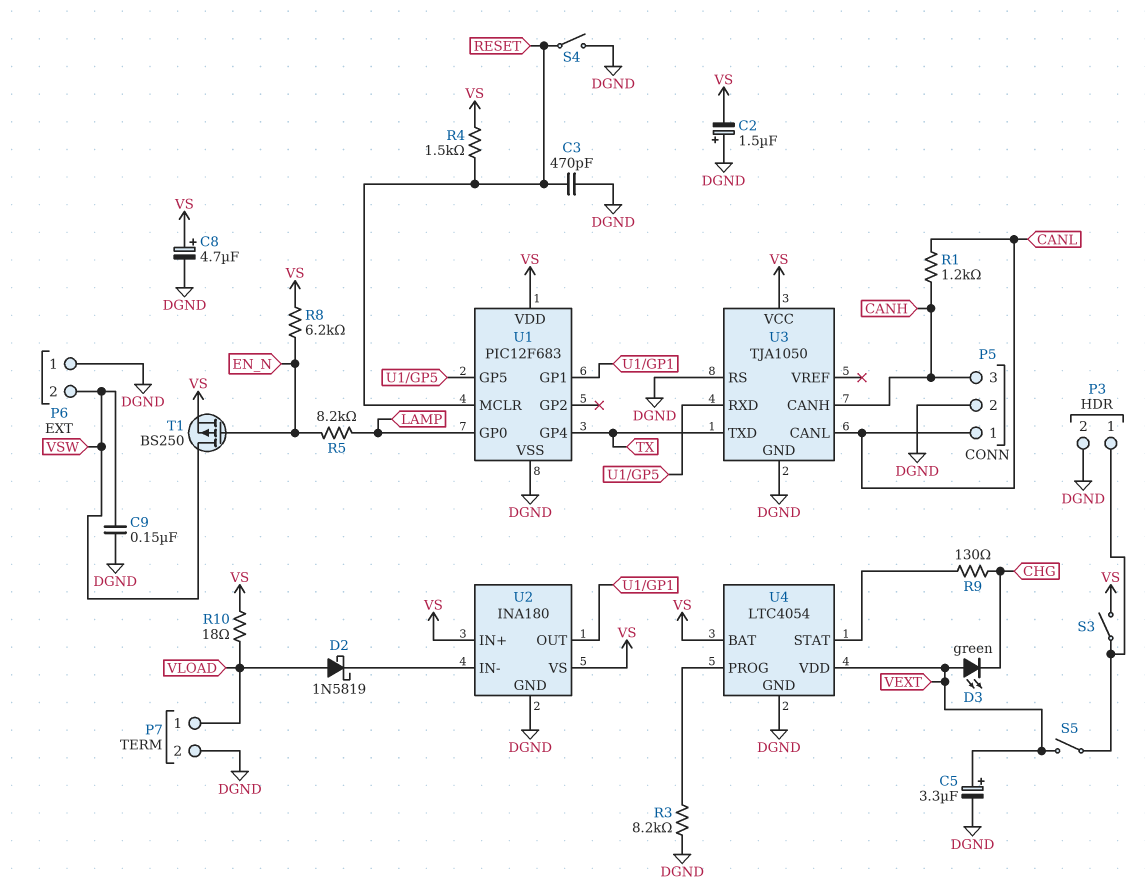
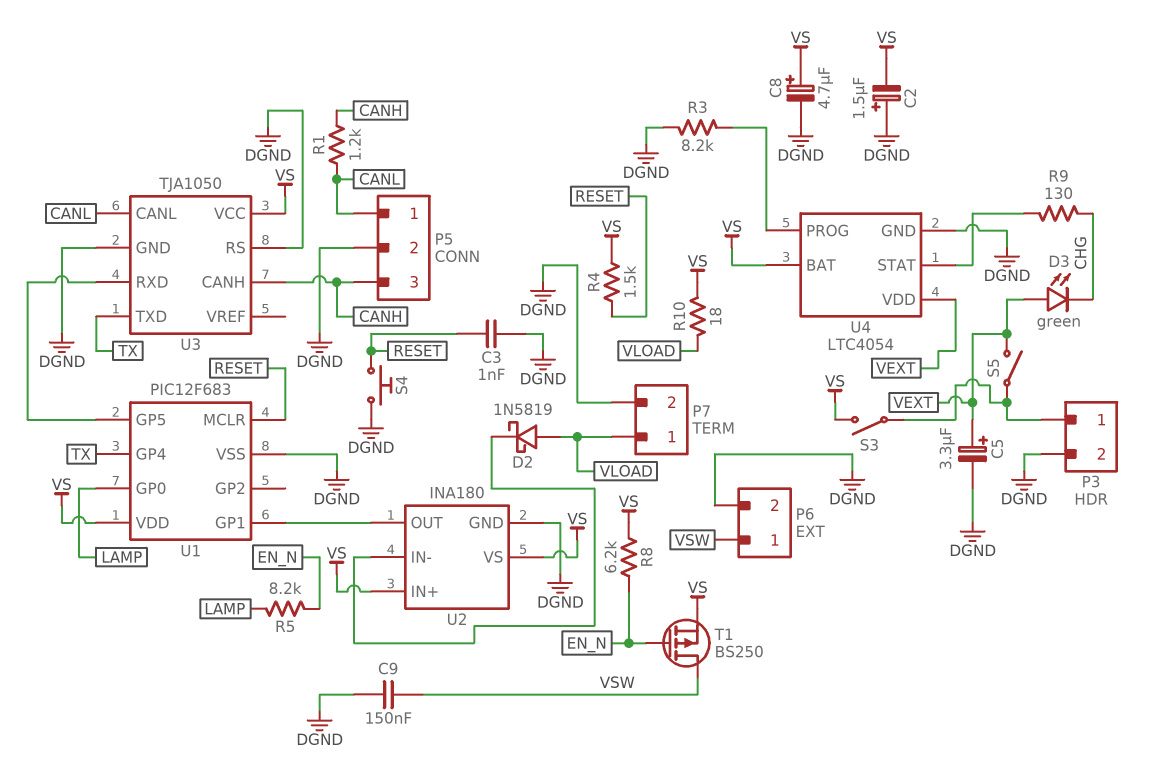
C3: 470pF (DGND, RESET) -> 1nF (DGND, RESET)
P6 pin 1: DGND -> VSW
P6 pin 2: VSW -> DGND
S4: switch (DGND, RESET) -> button (DGND, RESET)

